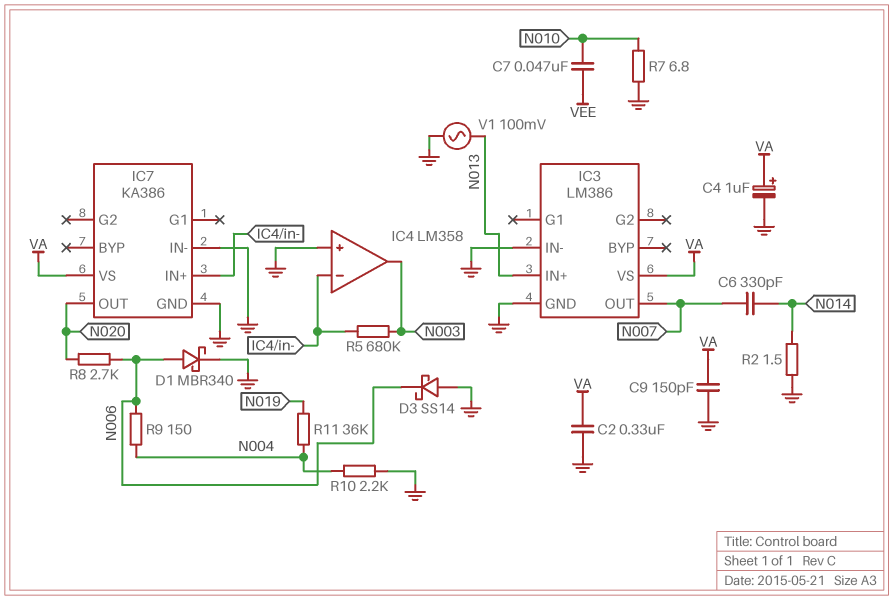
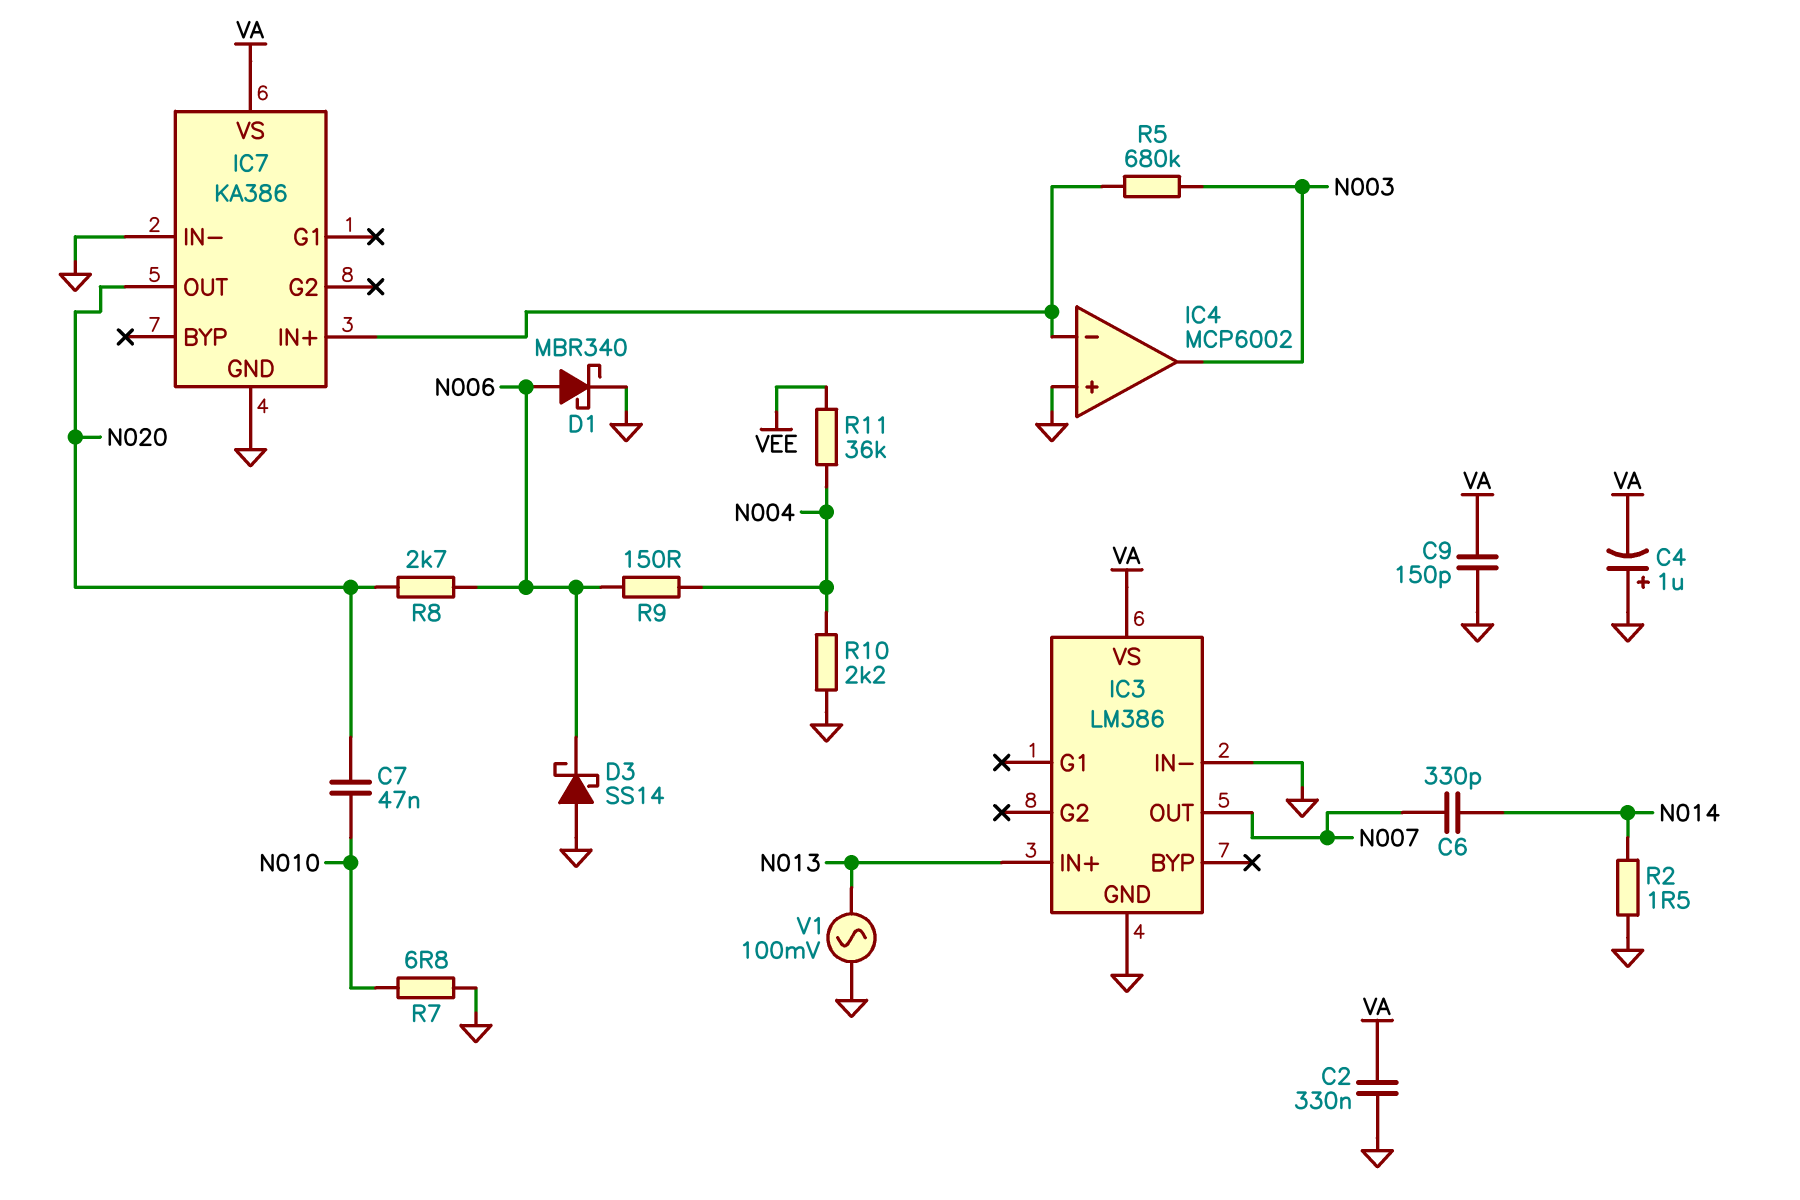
C4: 1uF (plus VA, minus GND) -> 1uF (plus GND, minus VA)
C7: 47nF (N010, VEE) -> 47nF (N010, N020)
IC4: LM358 -> MCP6002
R11: 36k (N004, N019) -> 36k (N004, VEE)

